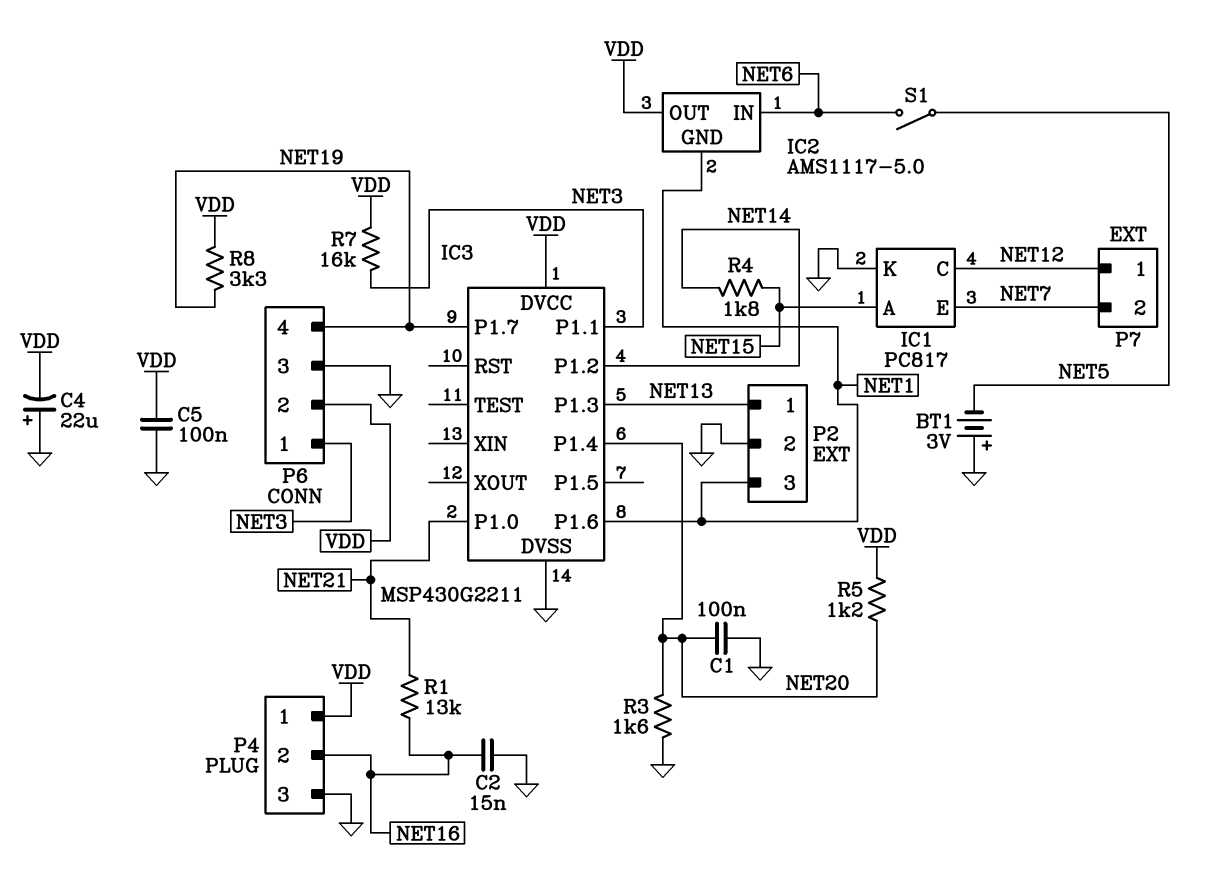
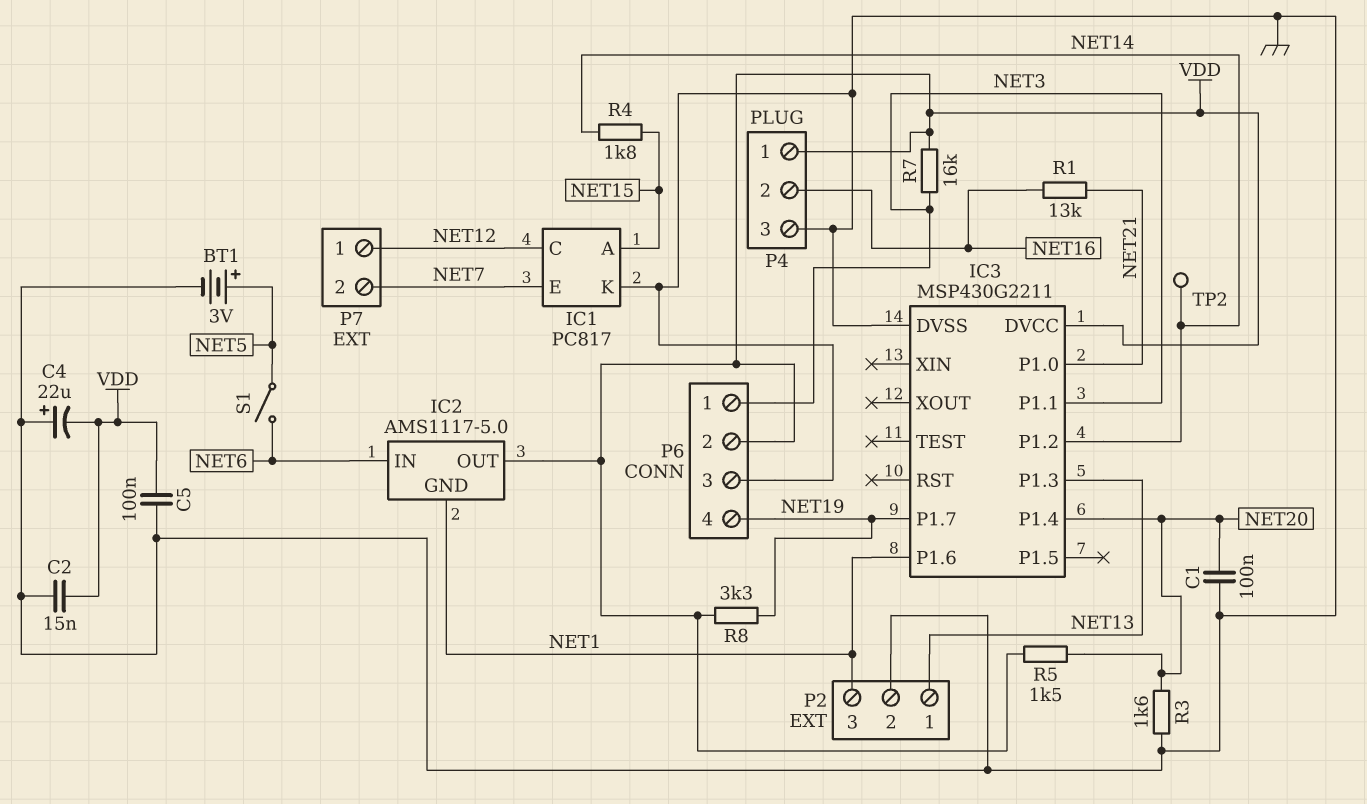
BT1: 3V (plus GND, minus NET5) -> 3V (plus NET5, minus GND)
C2: 15nF (GND, NET16) -> 15nF (GND, VDD)
R5: 1.2k (NET20, VDD) -> 1.5k (NET20, VDD)
TP2: none -> test point (NET14)

